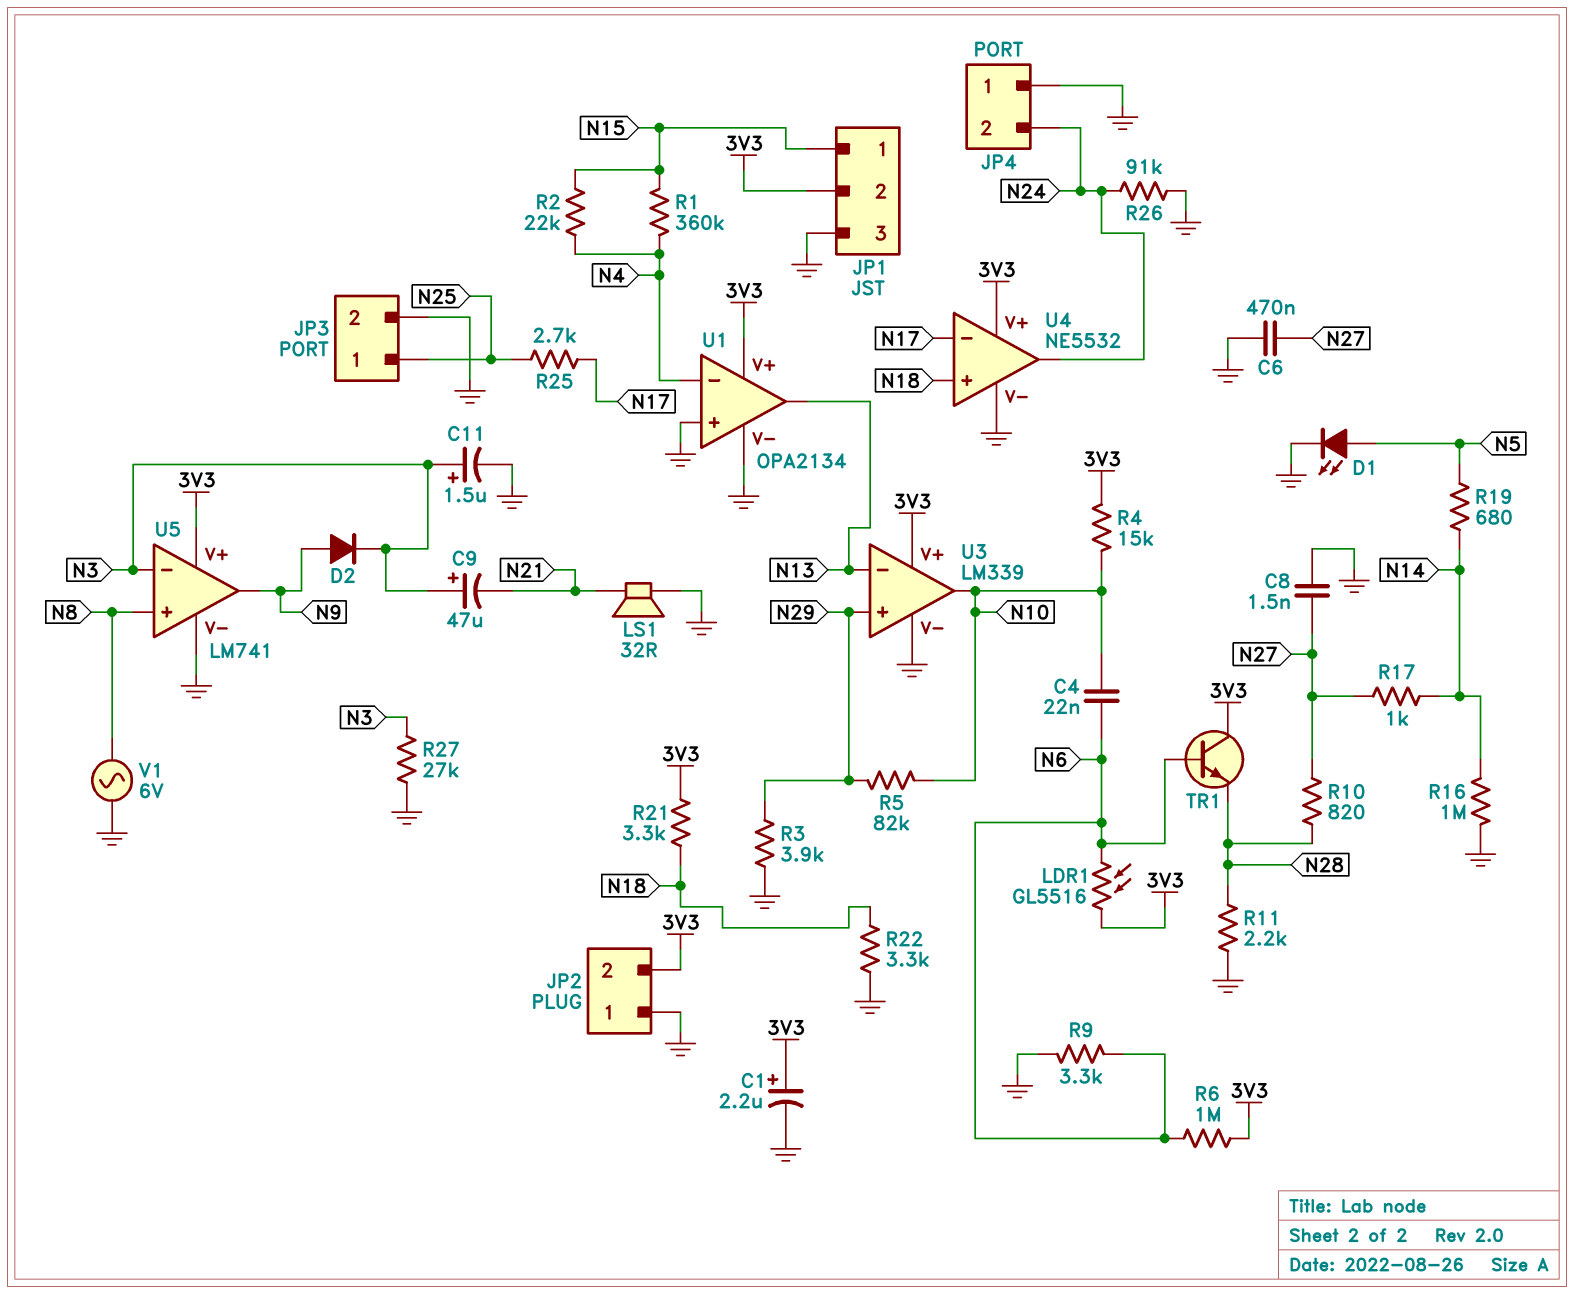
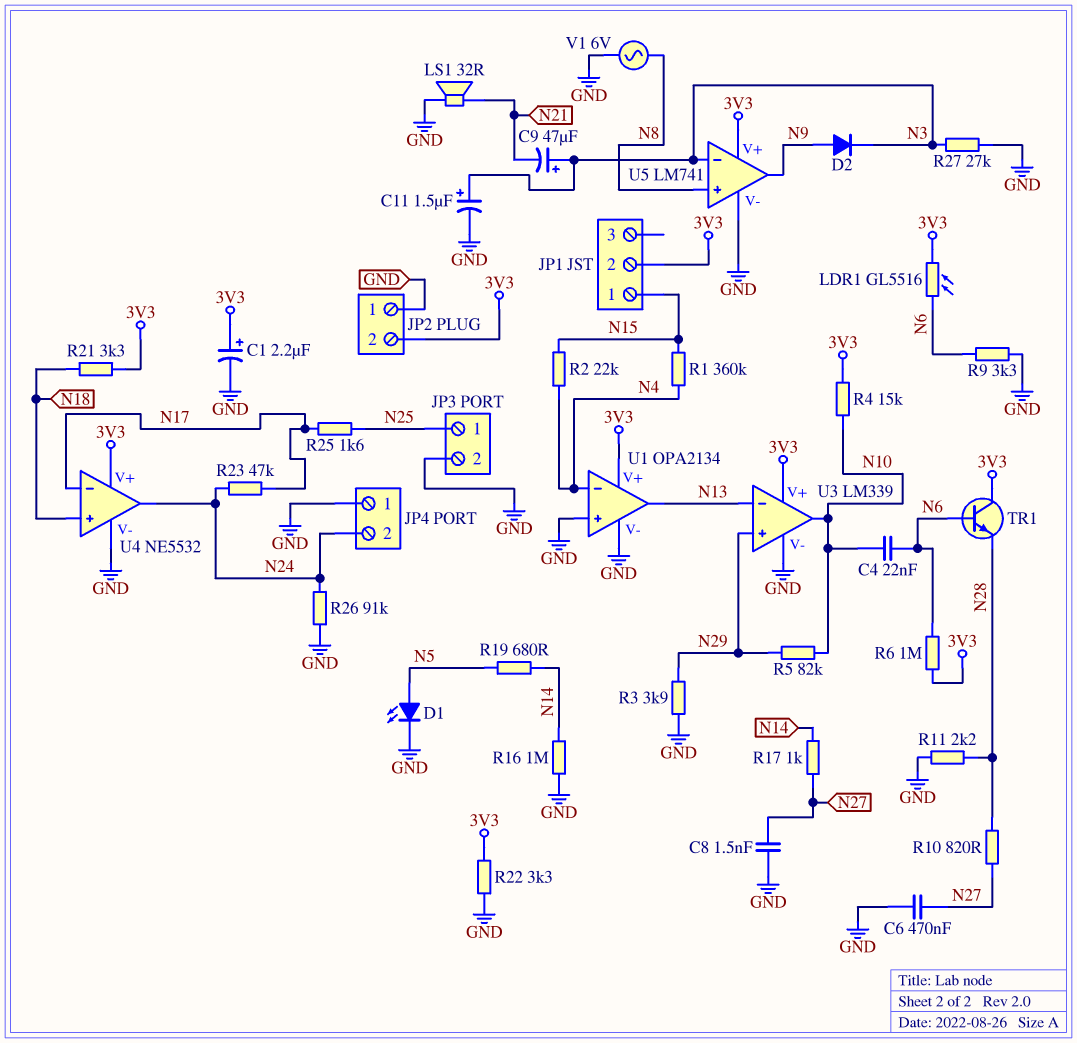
JP1 pin 3: GND -> none
R22: 3.3k (GND, N18) -> 3.3k (3V3, GND)
R23: none -> 47k (N17, N24)
R25: 2.7k (N17, N25) -> 1.6k (N17, N25)

